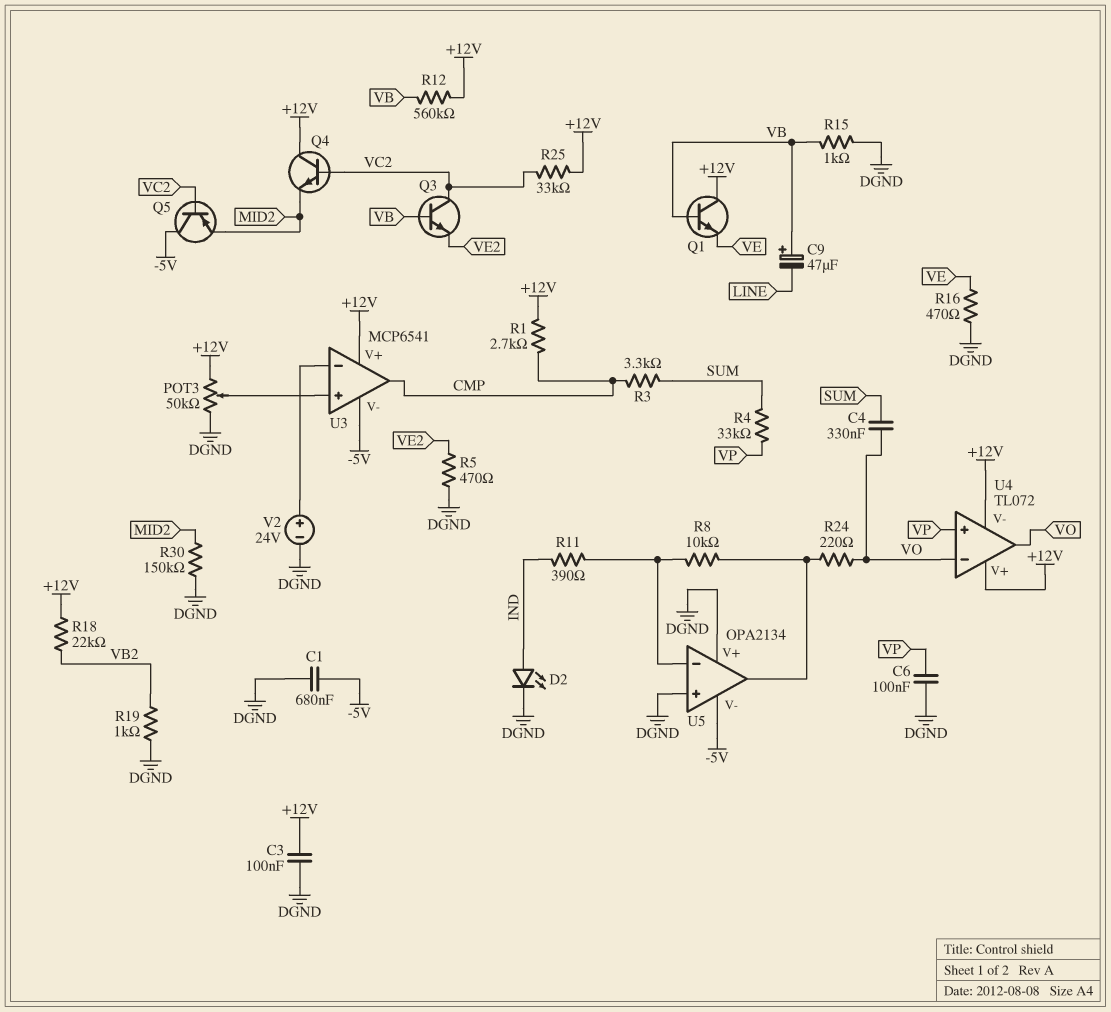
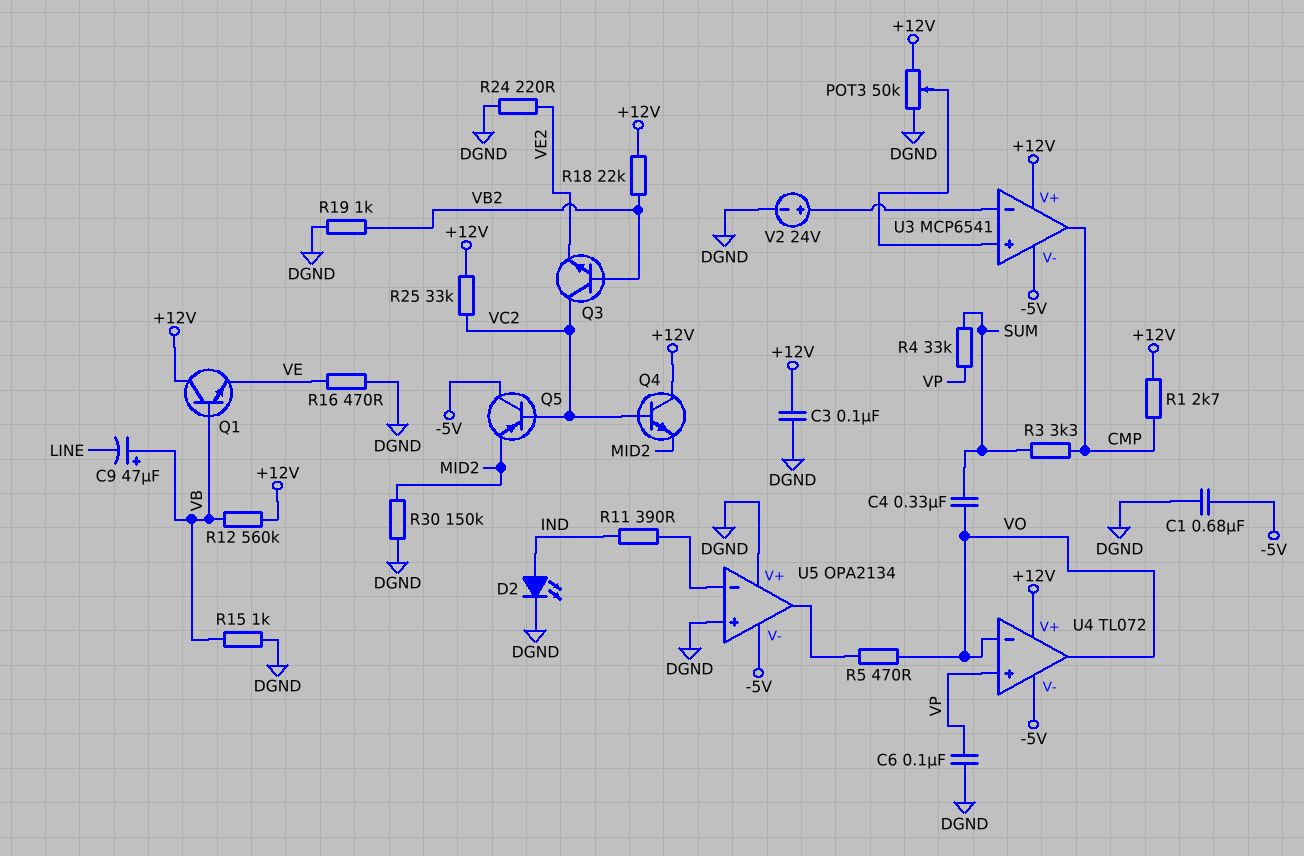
Q3: NPN (B VB, C VC2, E VE2) -> NPN (B VB2, C VC2, E VE2)
R5: 470 (DGND, VE2) -> 470 (U5/out, VO)
R8: 10k (U5/in-, U5/out) -> none
R24: 220 (U5/out, VO) -> 220 (DGND, VE2)
U4 pin V-: +12V -> -5V

